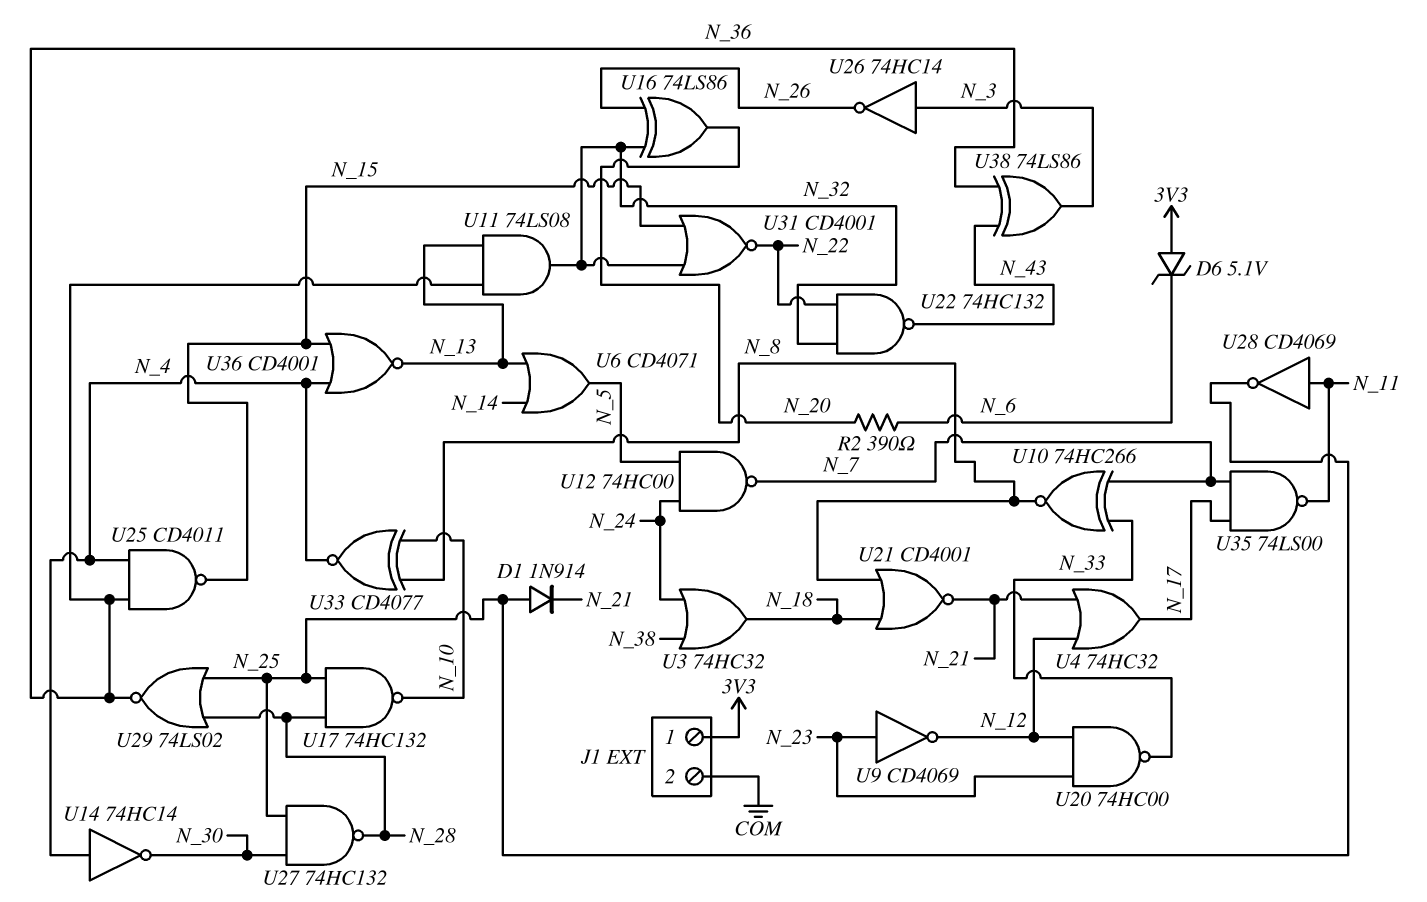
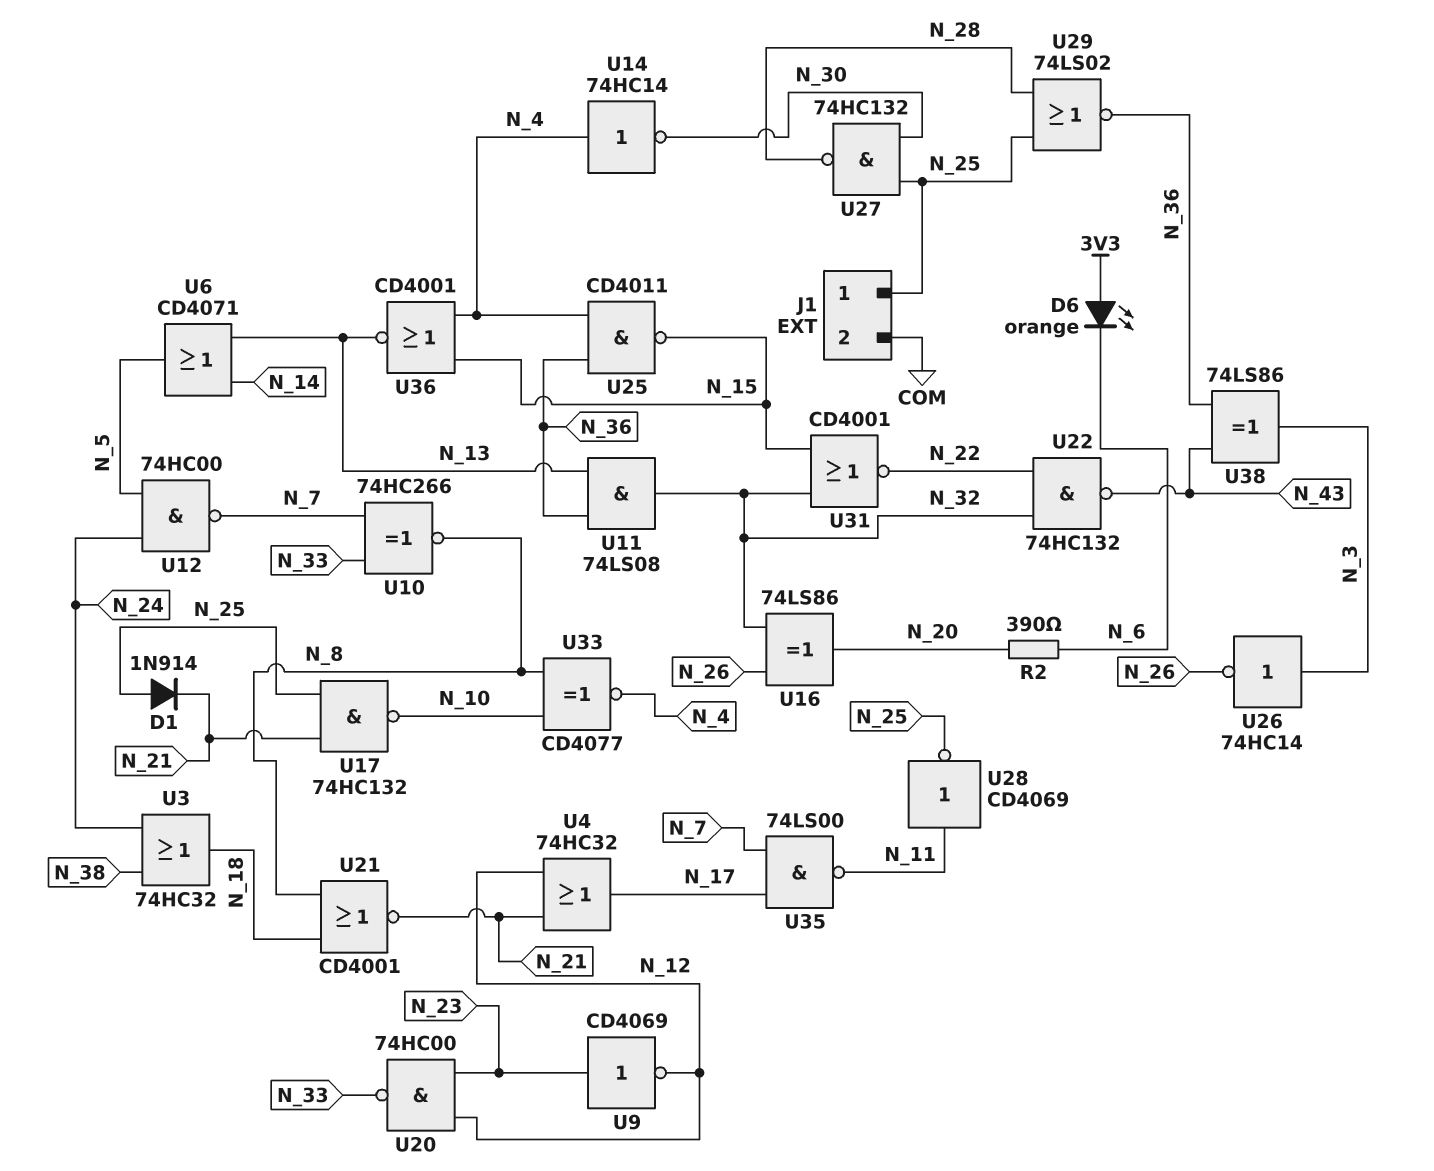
D6: zener 5.1V (A 3V3, K N_6) -> LED orange (A 3V3, K N_6)
J1 pin 1: 3V3 -> N_25
U17: NAND 74HC132 (in N_25, in N_28, out N_10) -> NAND 74HC132 (in N_21, in N_25, out N_10)

